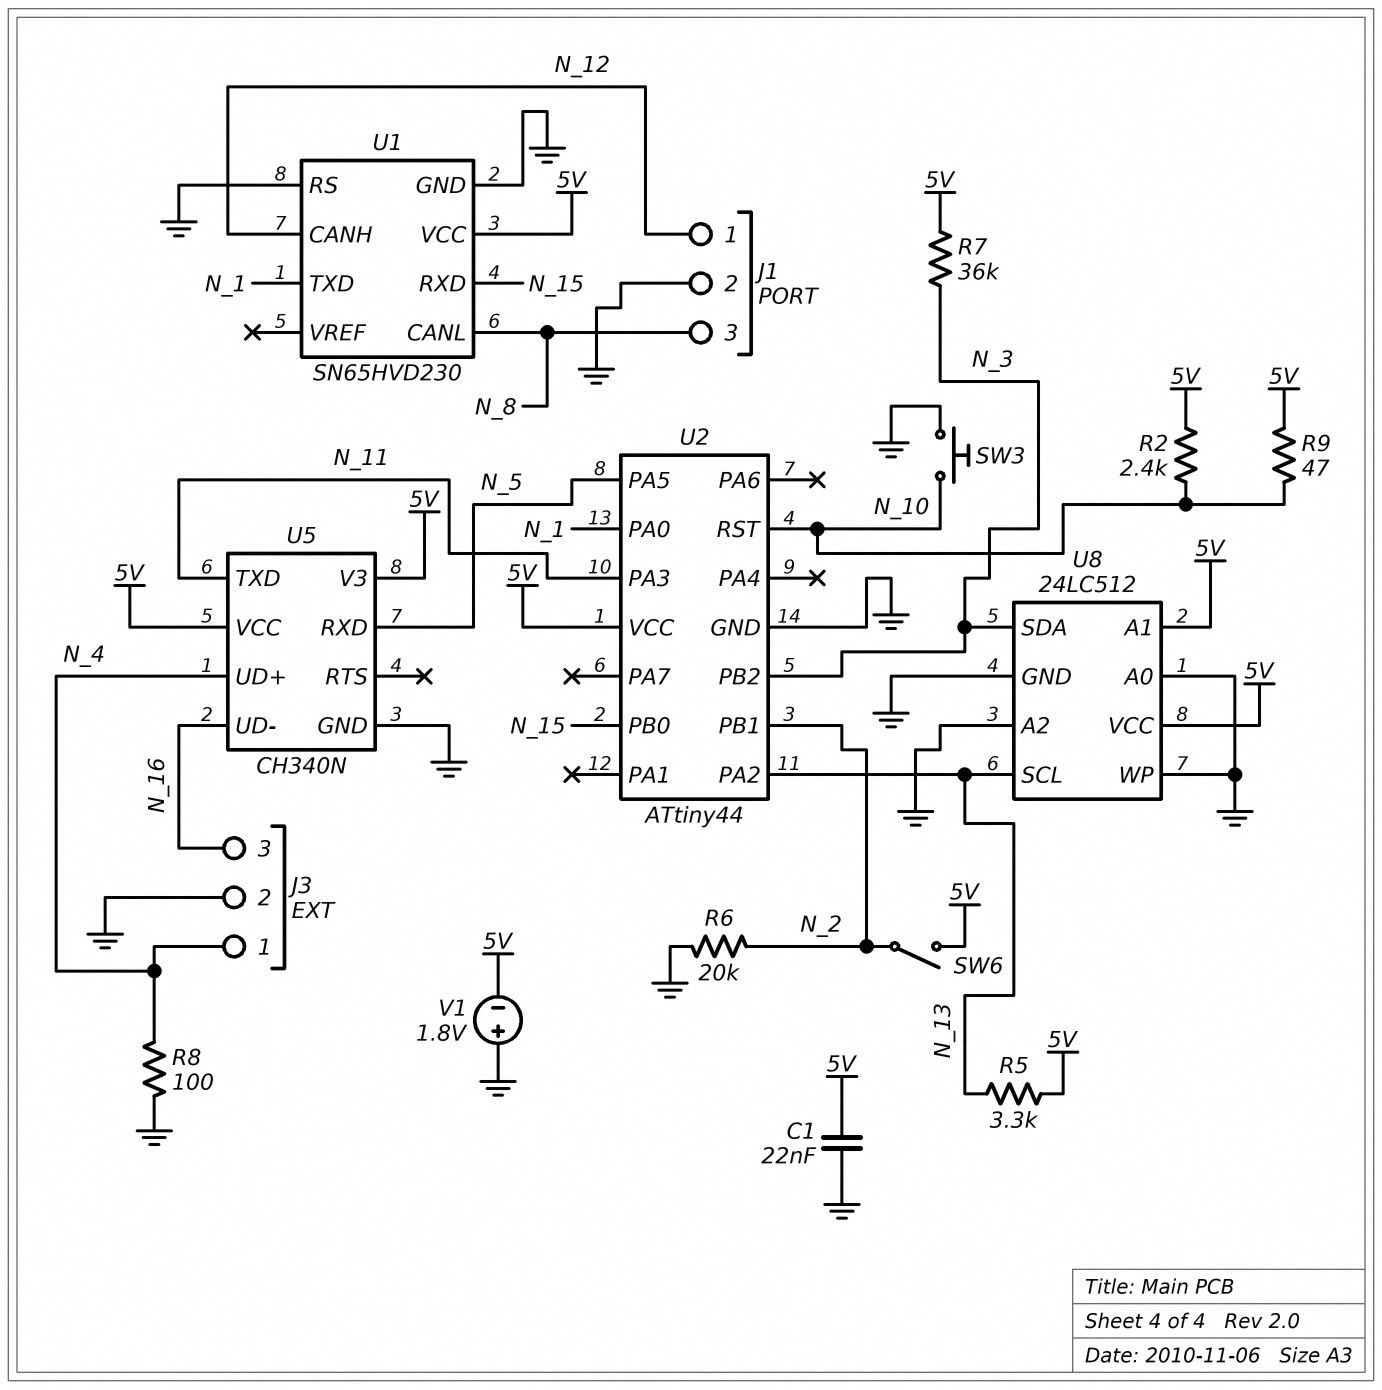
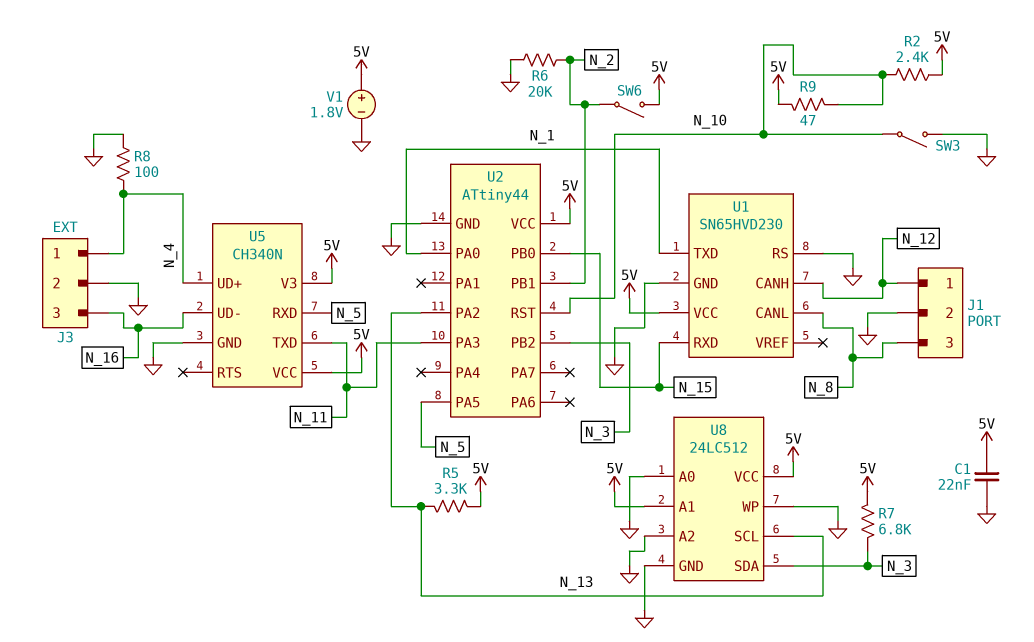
R7: 36k (5V, N_3) -> 6.8k (5V, N_3)
SW3: button (GND, N_10) -> switch (GND, N_10)
V1: 1.8V (plus GND, minus 5V) -> 1.8V (plus 5V, minus GND)

